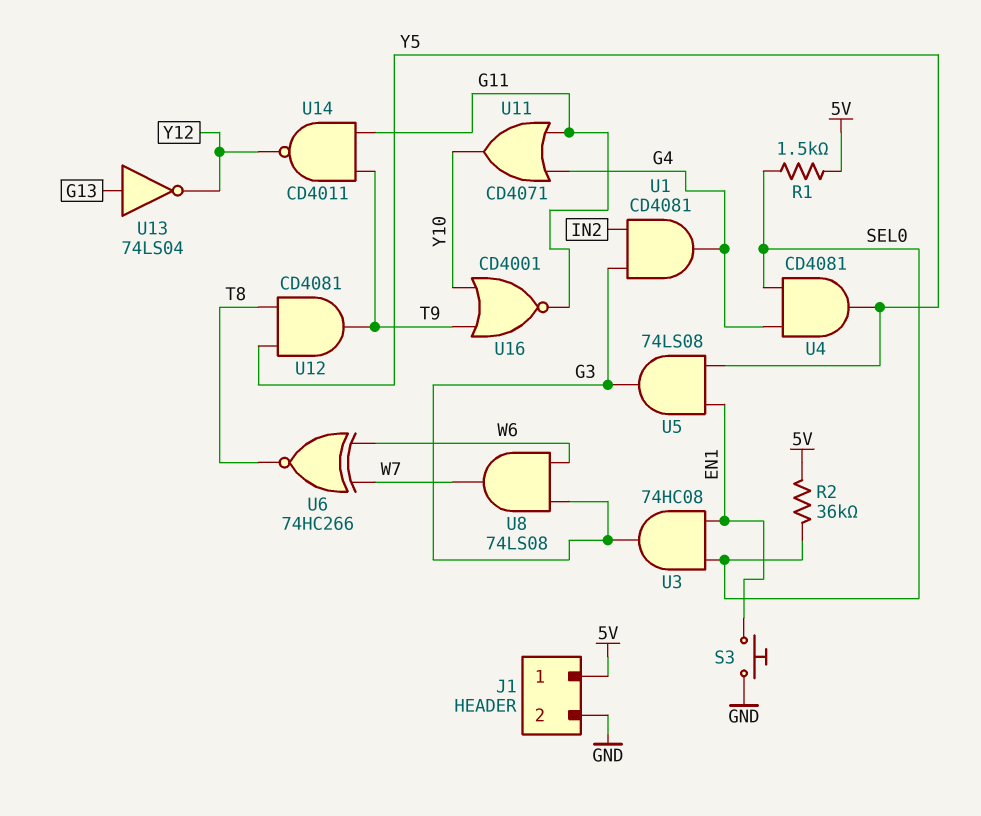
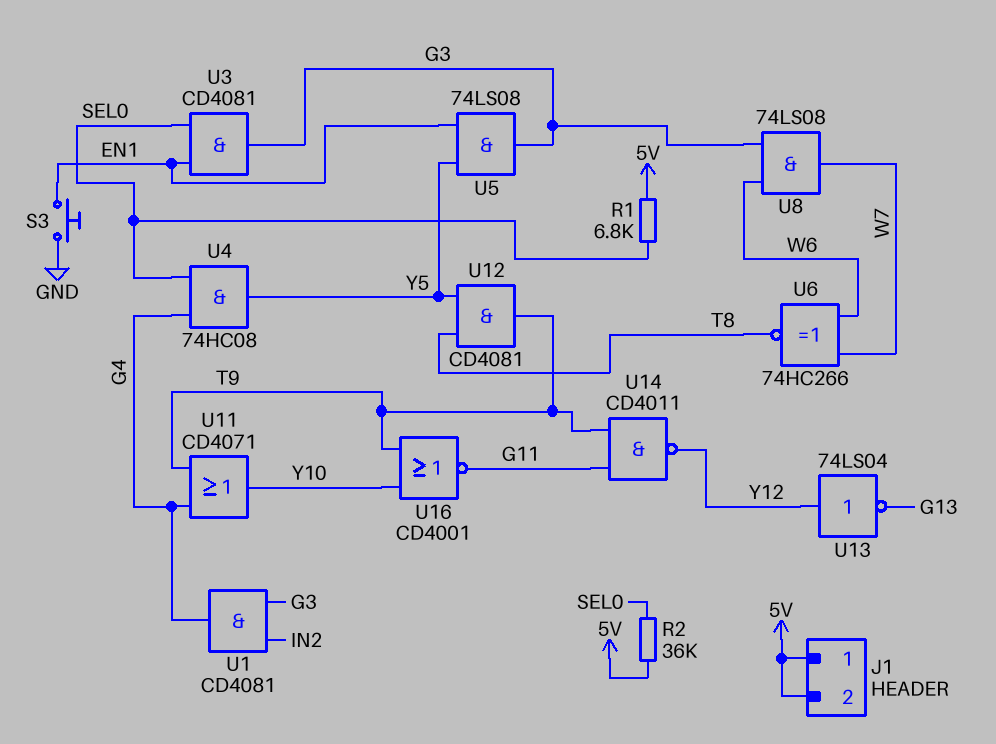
J1 pin 2: GND -> 5V
R1: 1.5k (5V, SEL0) -> 6.8k (5V, SEL0)
U3: AND 74HC08 (in EN1, in SEL0, out G3) -> AND CD4081 (in EN1, in SEL0, out G3)
U4: AND CD4081 (in G4, in SEL0, out Y5) -> AND 74HC08 (in G4, in SEL0, out Y5)
U11: OR CD4071 (in G4, in G11, out Y10) -> OR CD4071 (in G4, in T9, out Y10)
U13: NOT 74LS04 (in G13, out Y12) -> NOT 74LS04 (in Y12, out G13)

